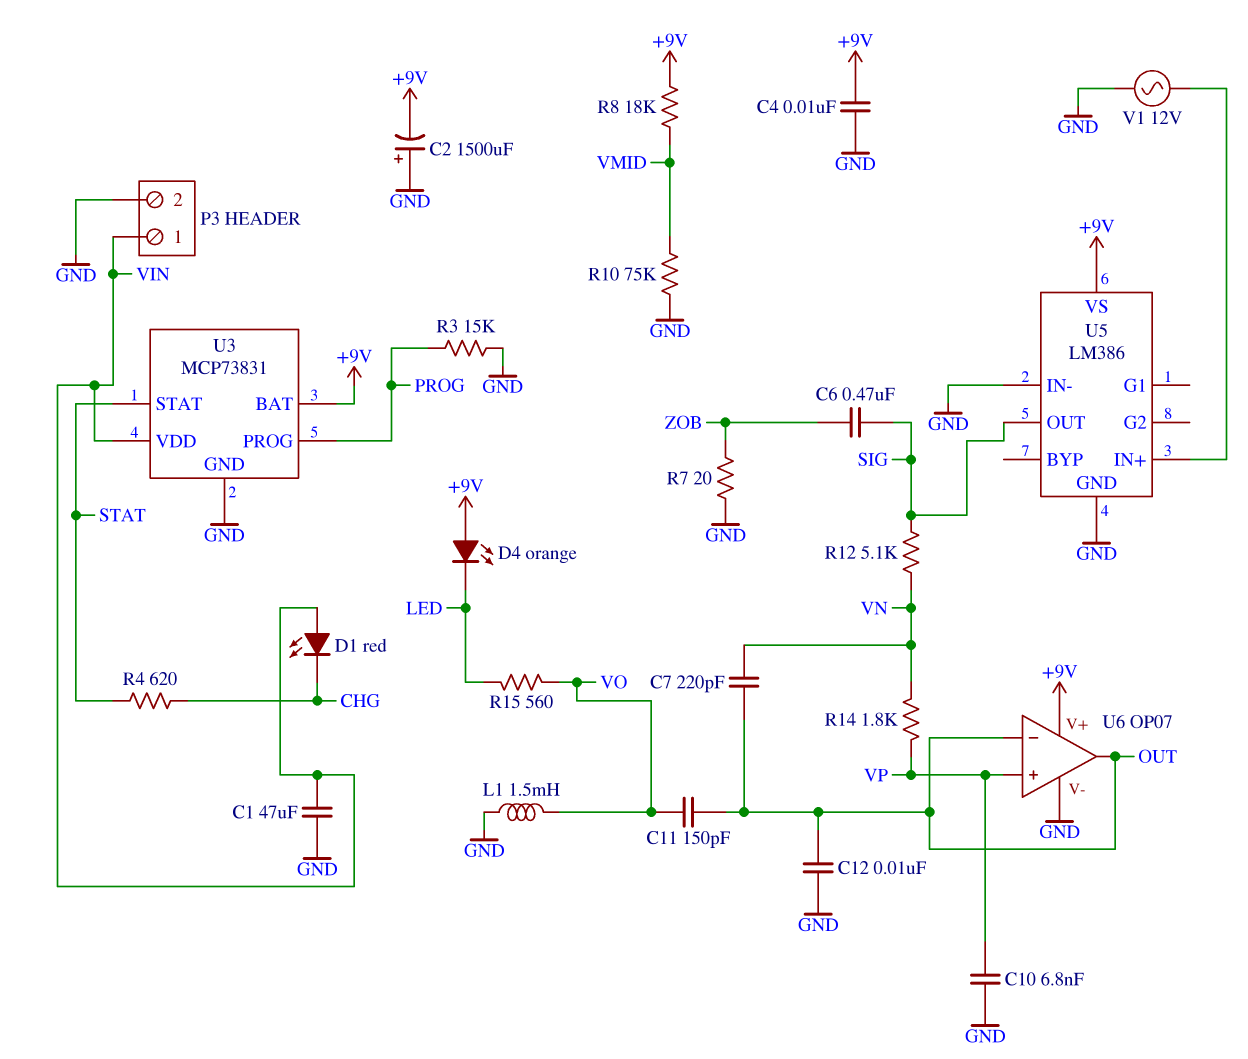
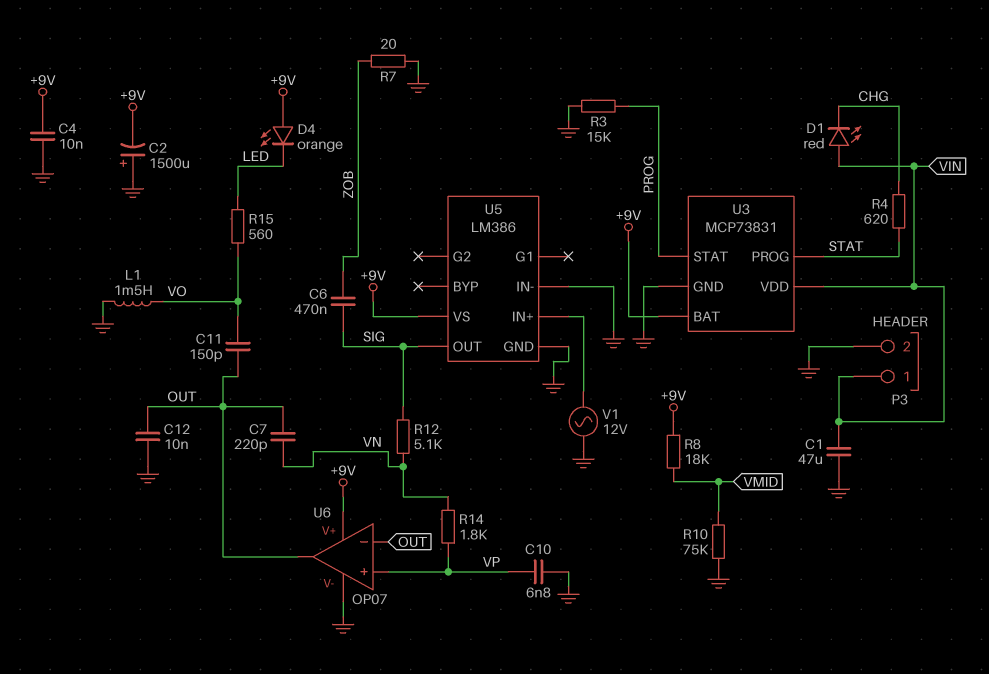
U3 pin PROG: PROG -> STAT
U3 pin STAT: STAT -> PROG

